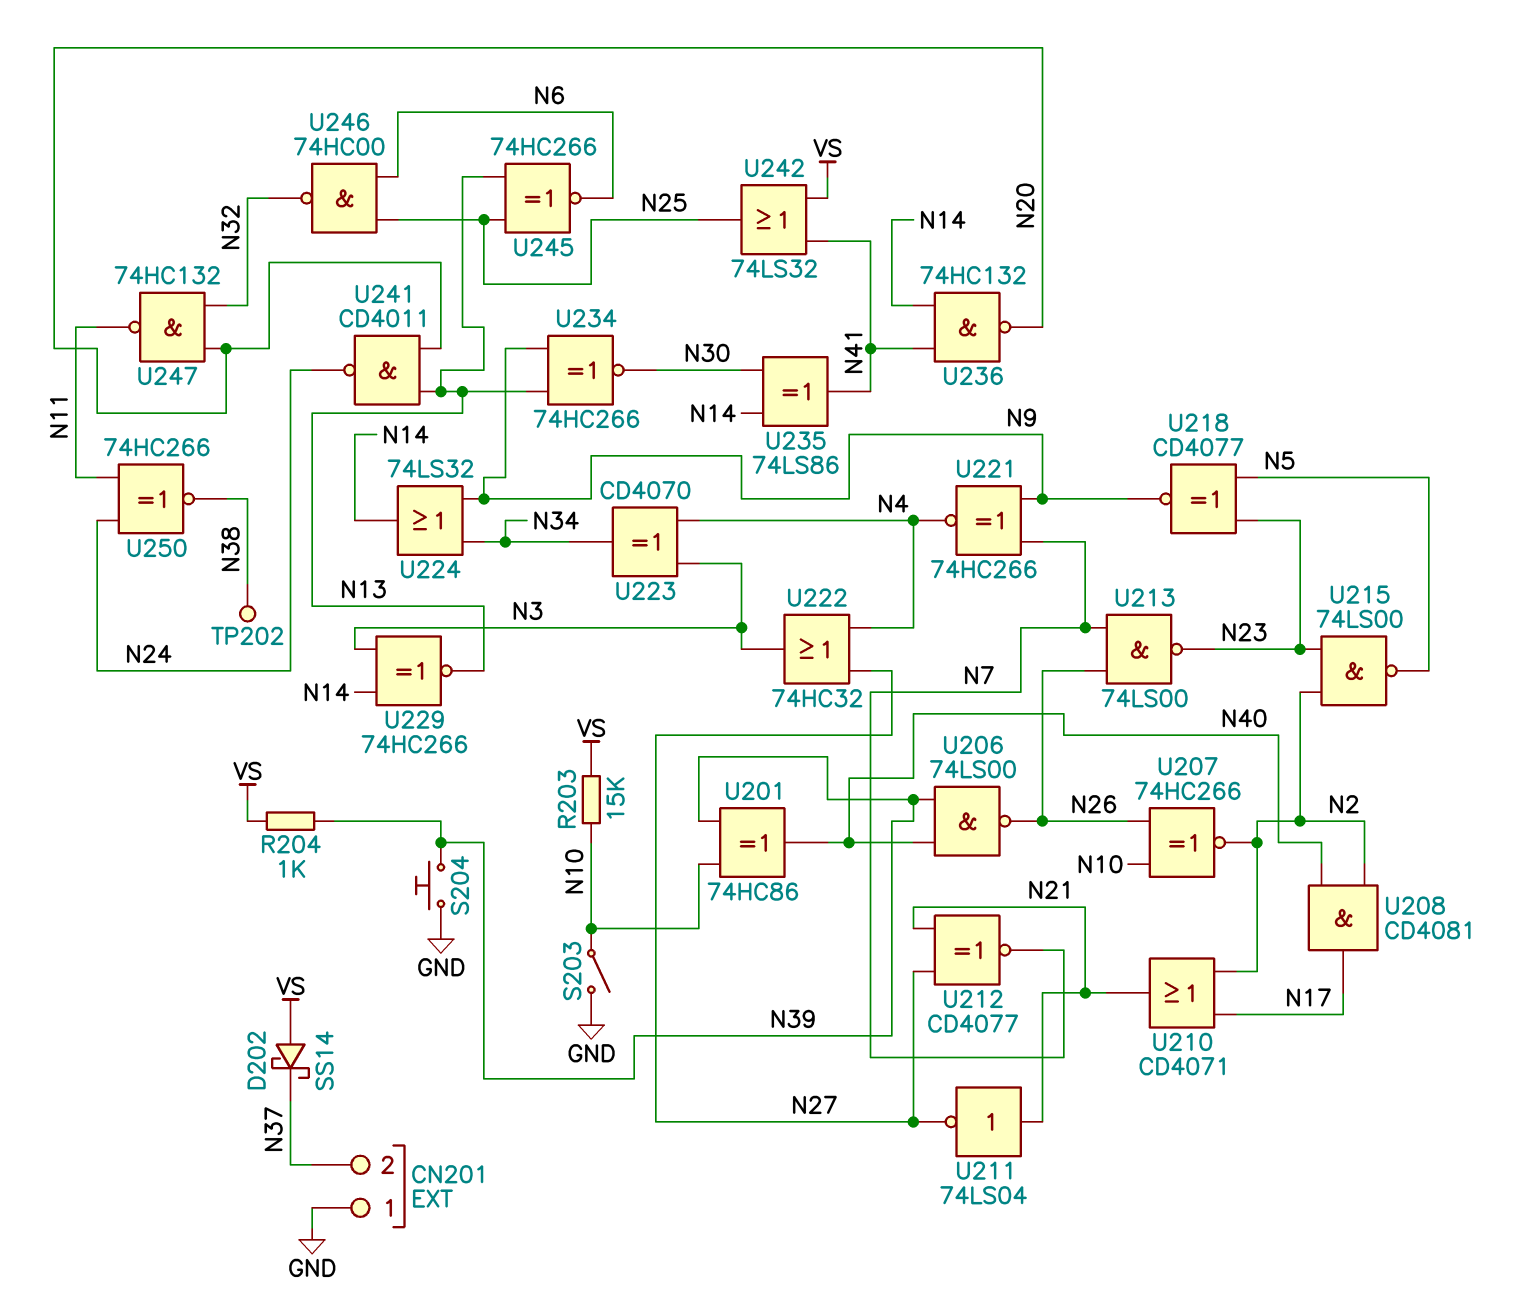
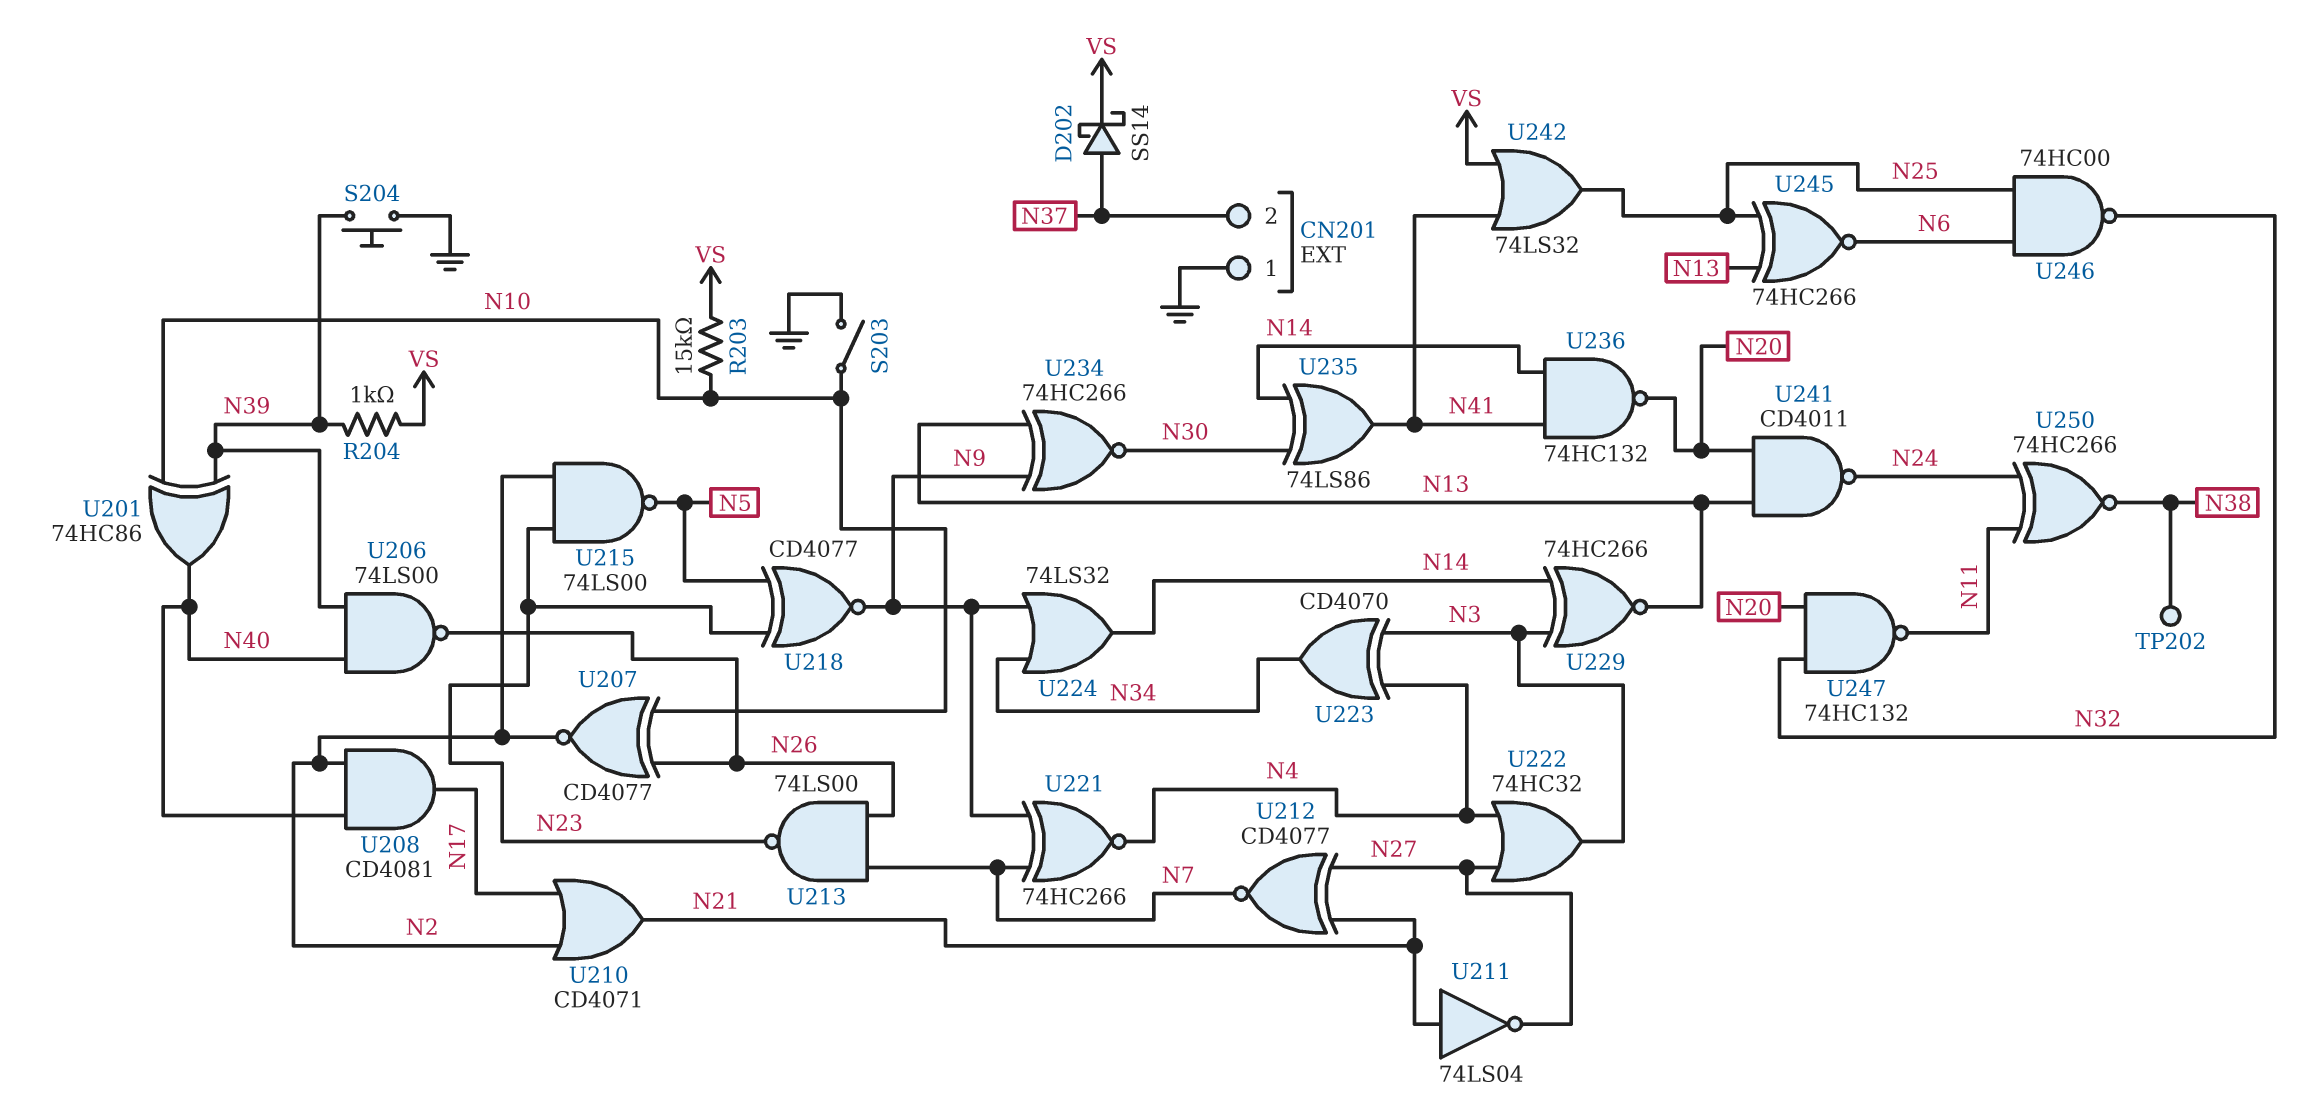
D202: schottky SS14 (A VS, K N37) -> schottky SS14 (A N37, K VS)
U207: XNOR 74HC266 (in N10, in N26, out N2) -> XNOR CD4077 (in N10, in N26, out N2)

